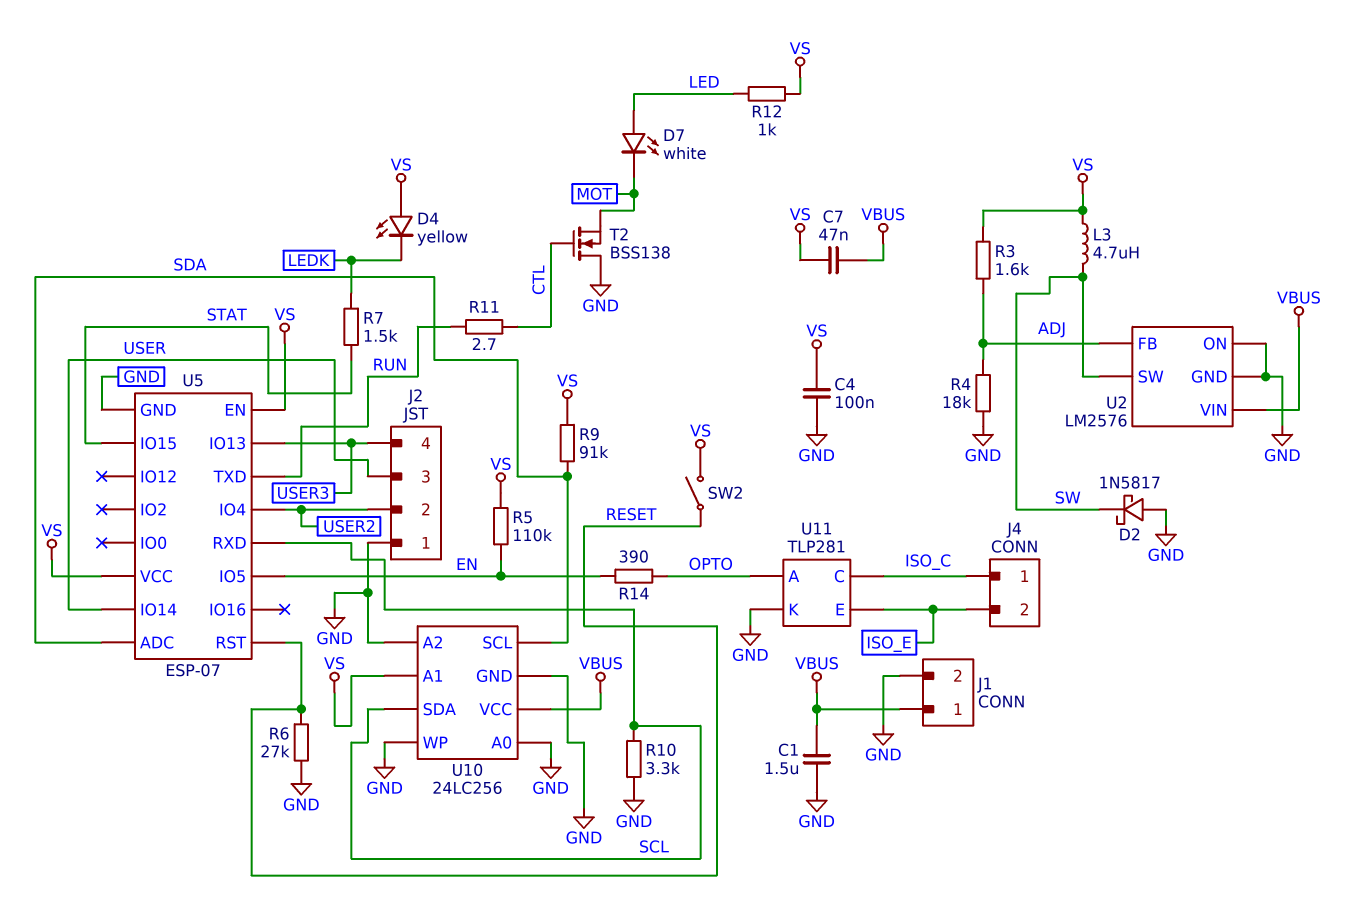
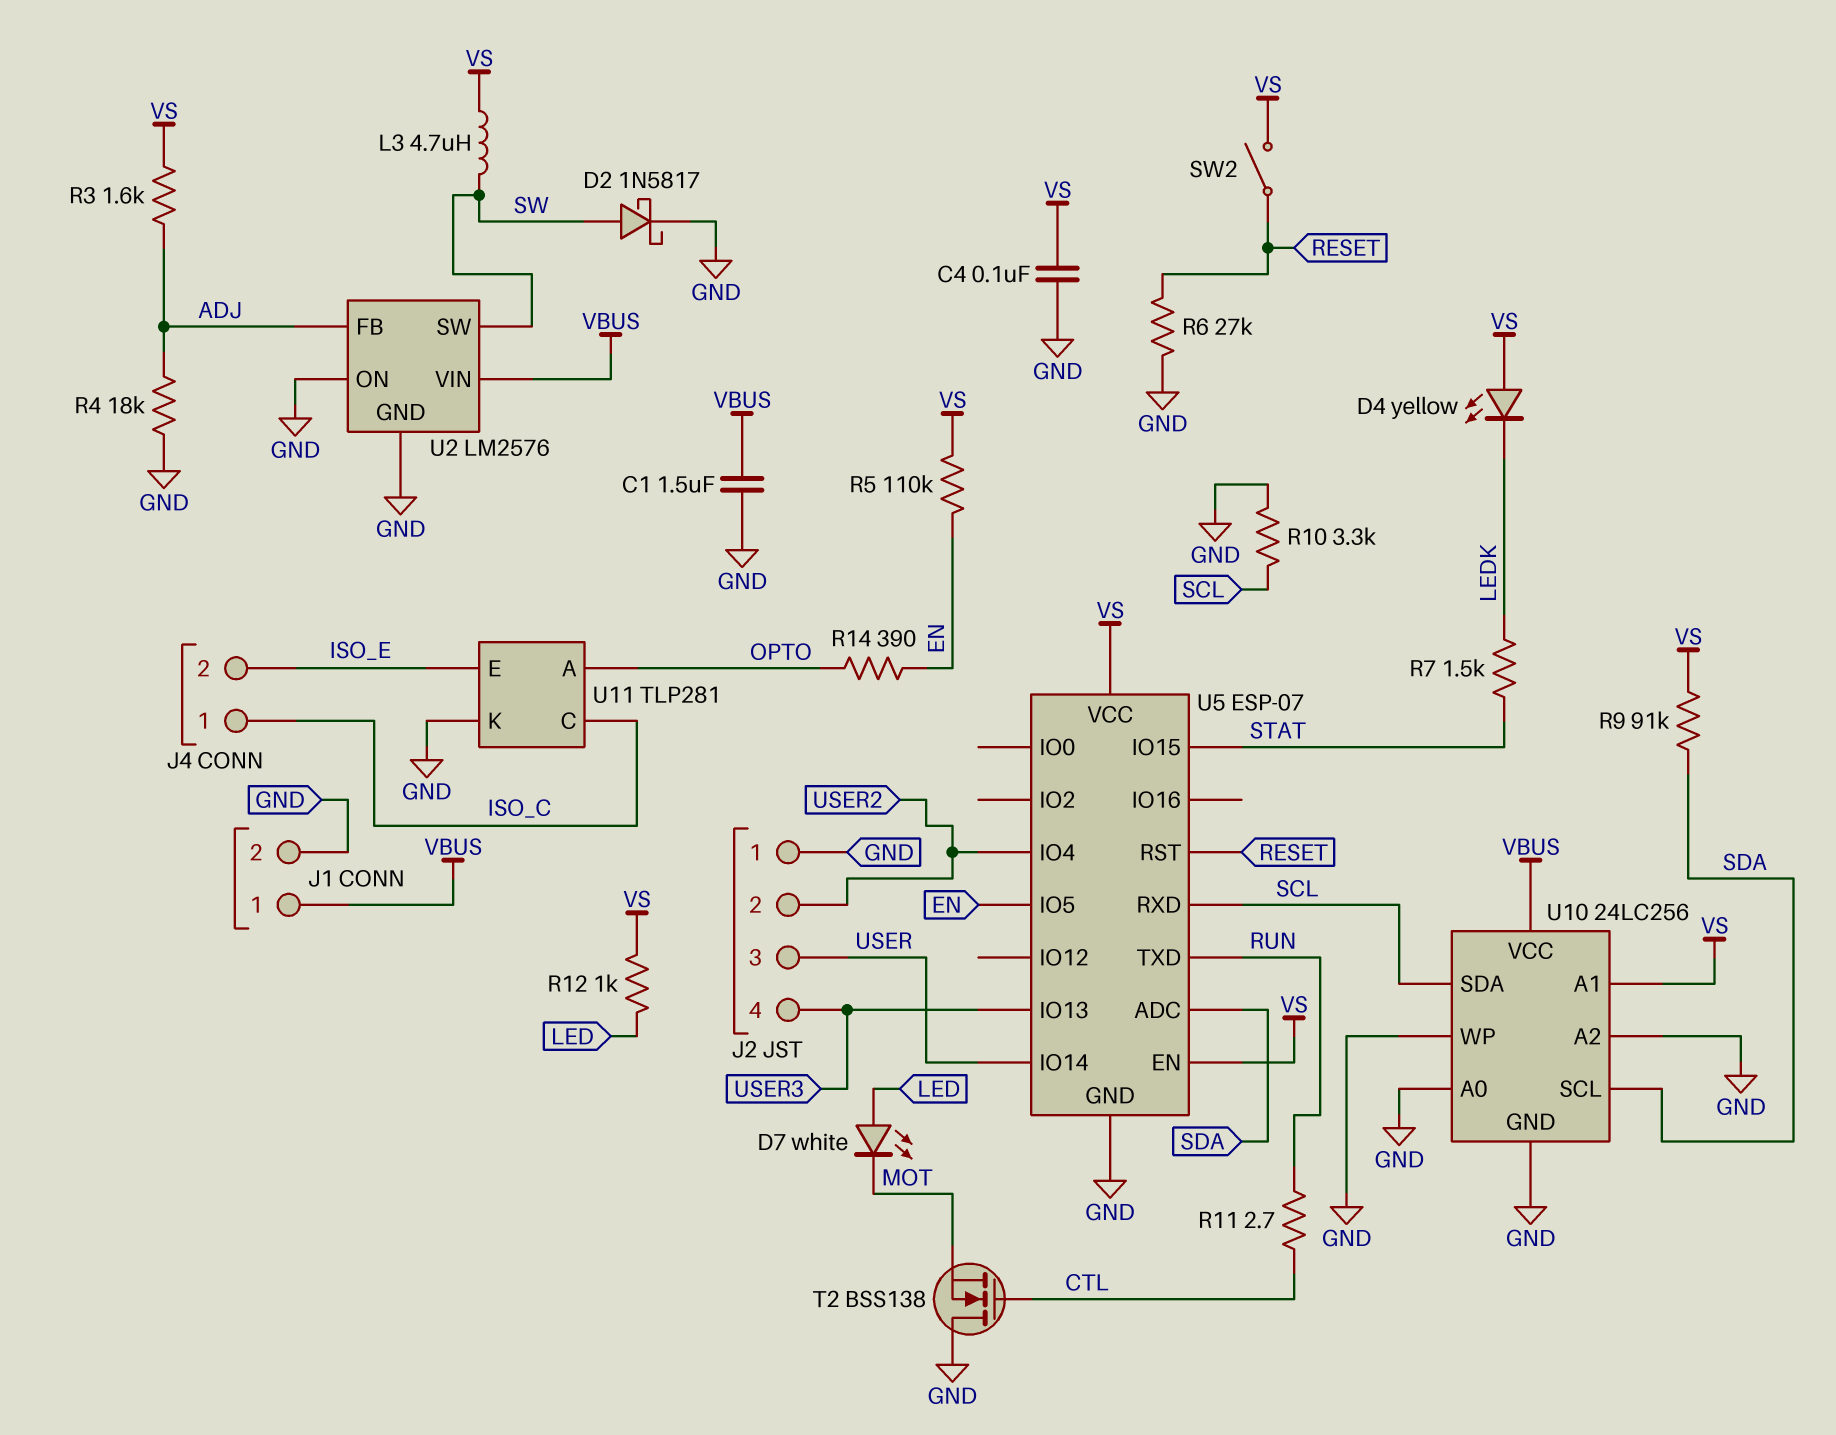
C7: 47nF (VBUS, VS) -> none
D2: schottky 1N5817 (A GND, K SW) -> schottky 1N5817 (A SW, K GND)

